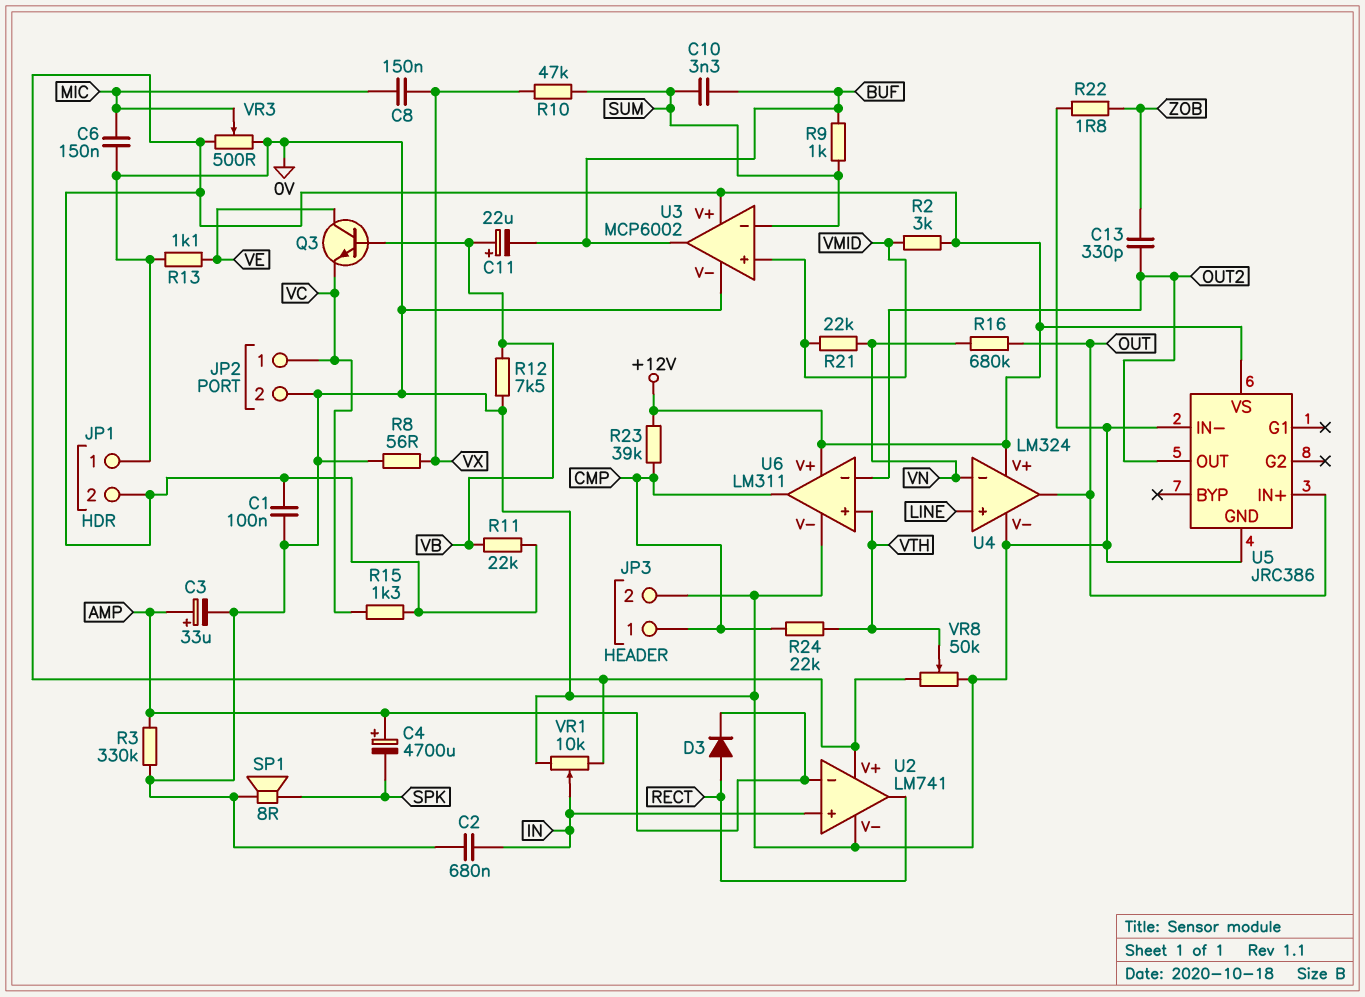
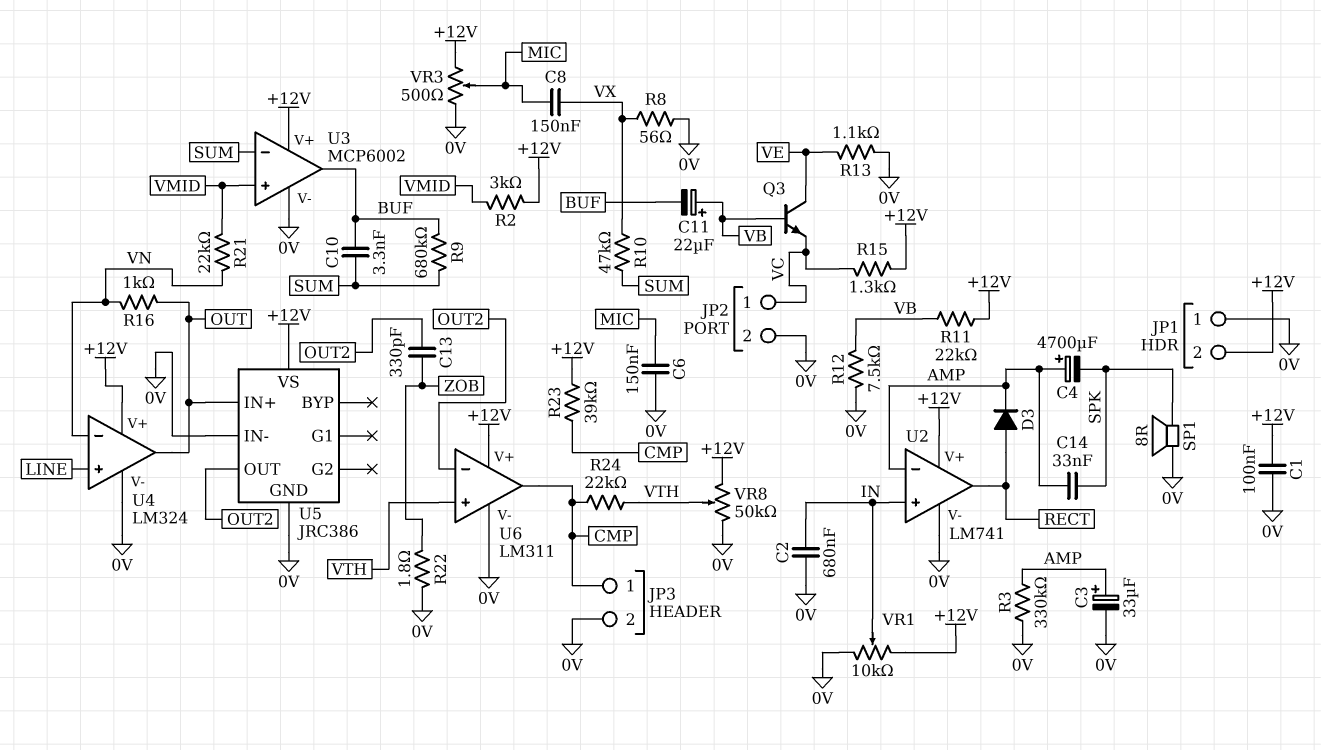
C14: none -> 33nF (AMP, SPK)
R9: 1k (BUF, SUM) -> 680k (BUF, SUM)
R16: 680k (OUT, VN) -> 1k (OUT, VN)

